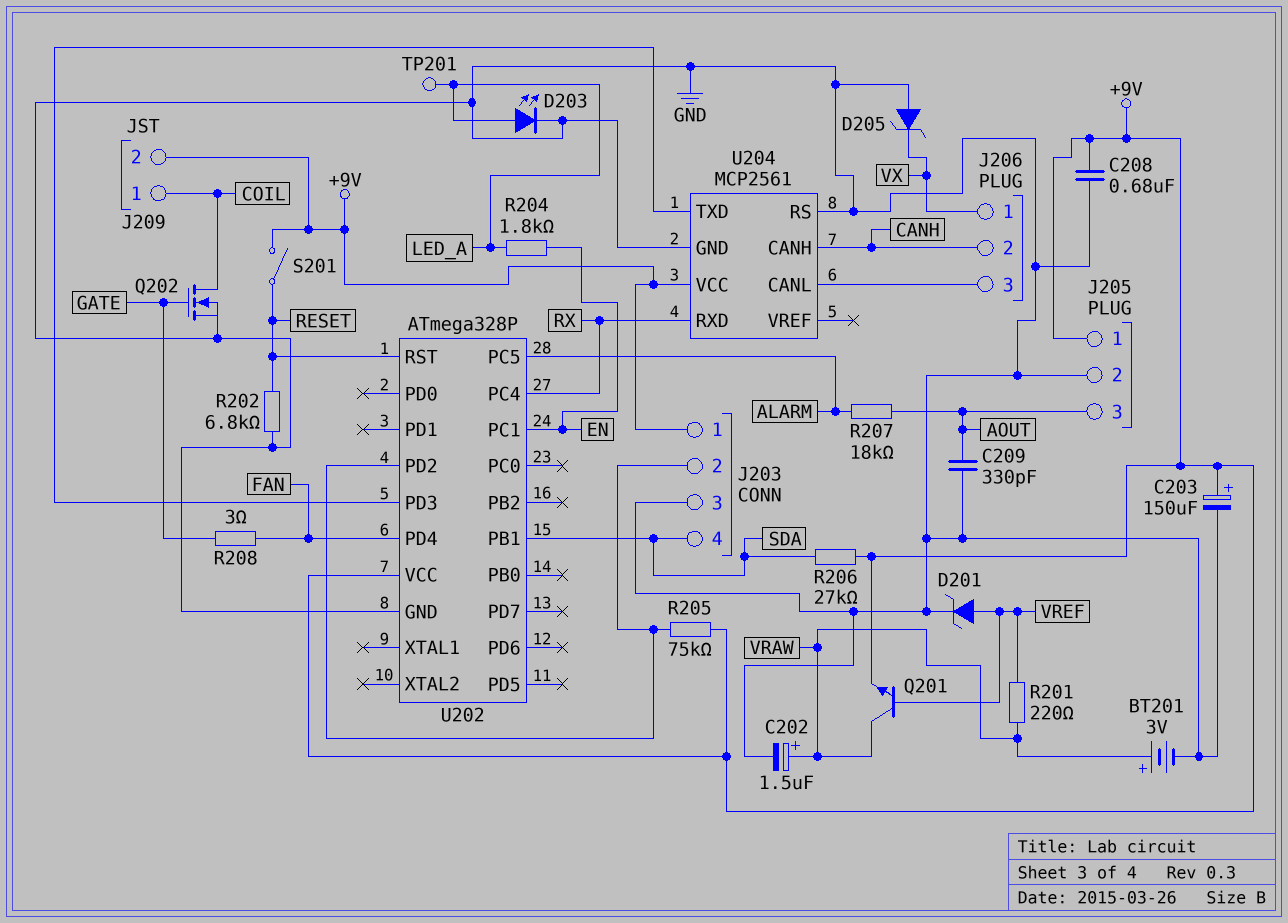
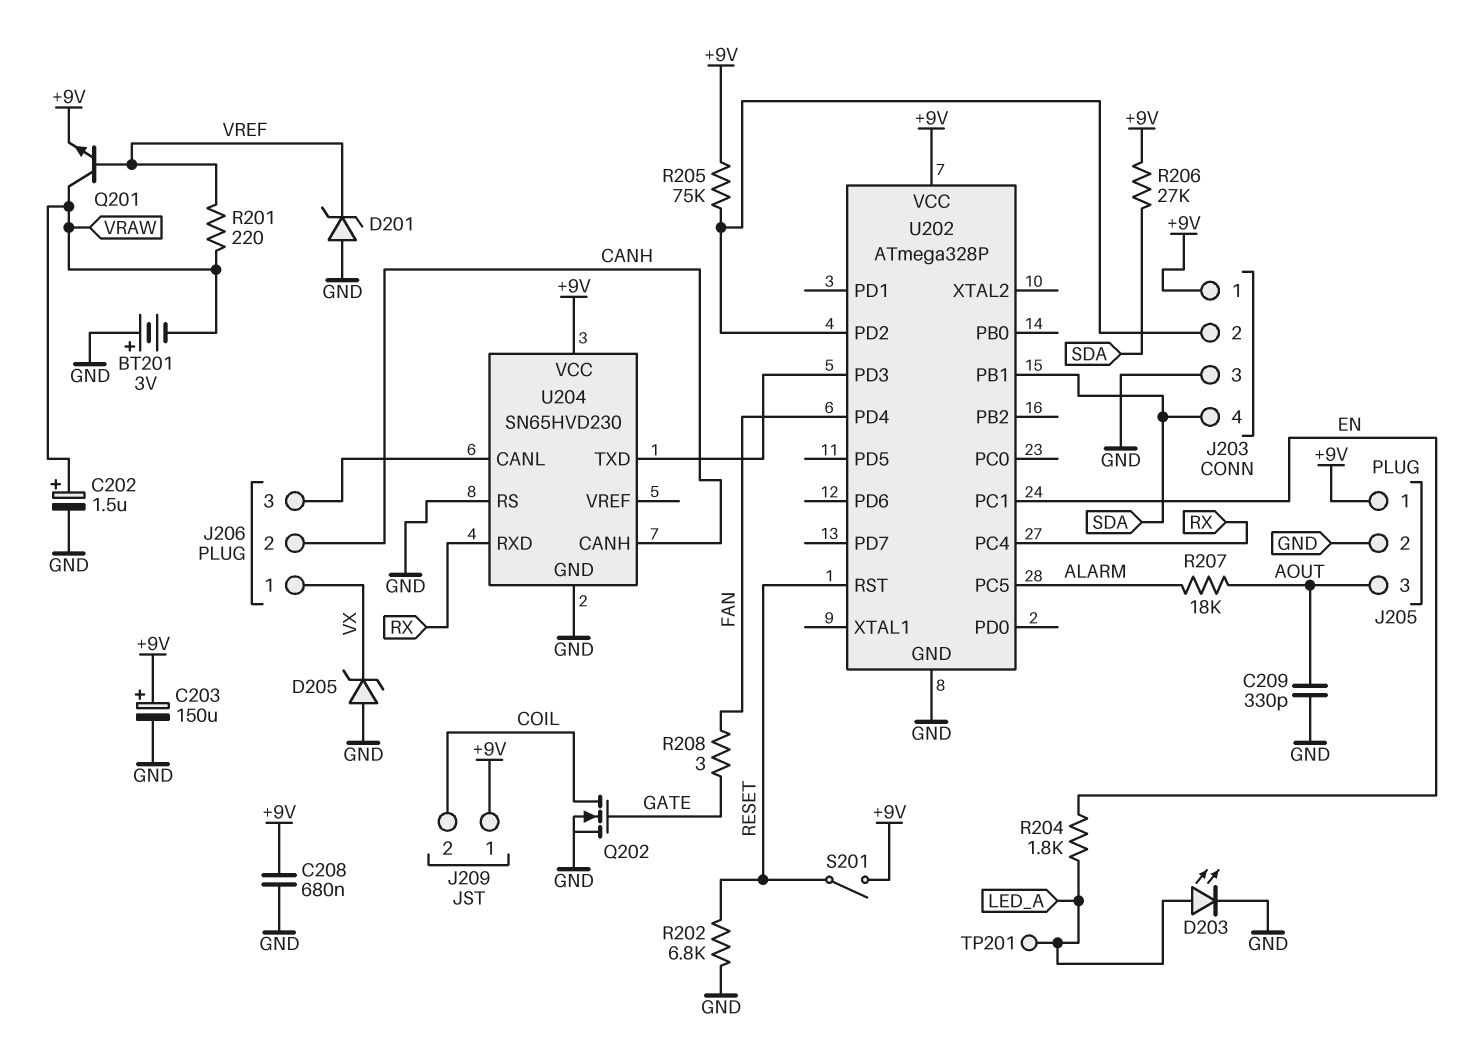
BT201: 3V (plus VRAW, minus GND) -> 3V (plus GND, minus VRAW)
D201: zener (A VREF, K GND) -> zener (A GND, K VREF)
J209 pin 1: COIL -> +9V
J209 pin 2: +9V -> COIL
U204: MCP2561 -> SN65HVD230

